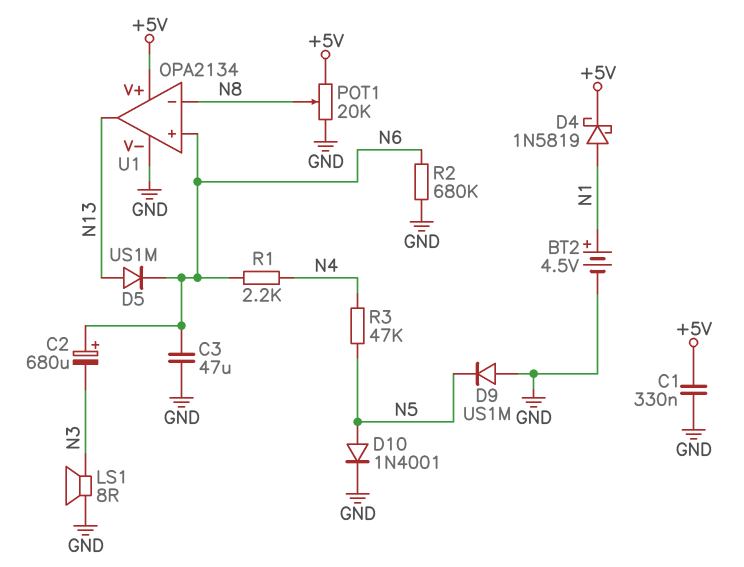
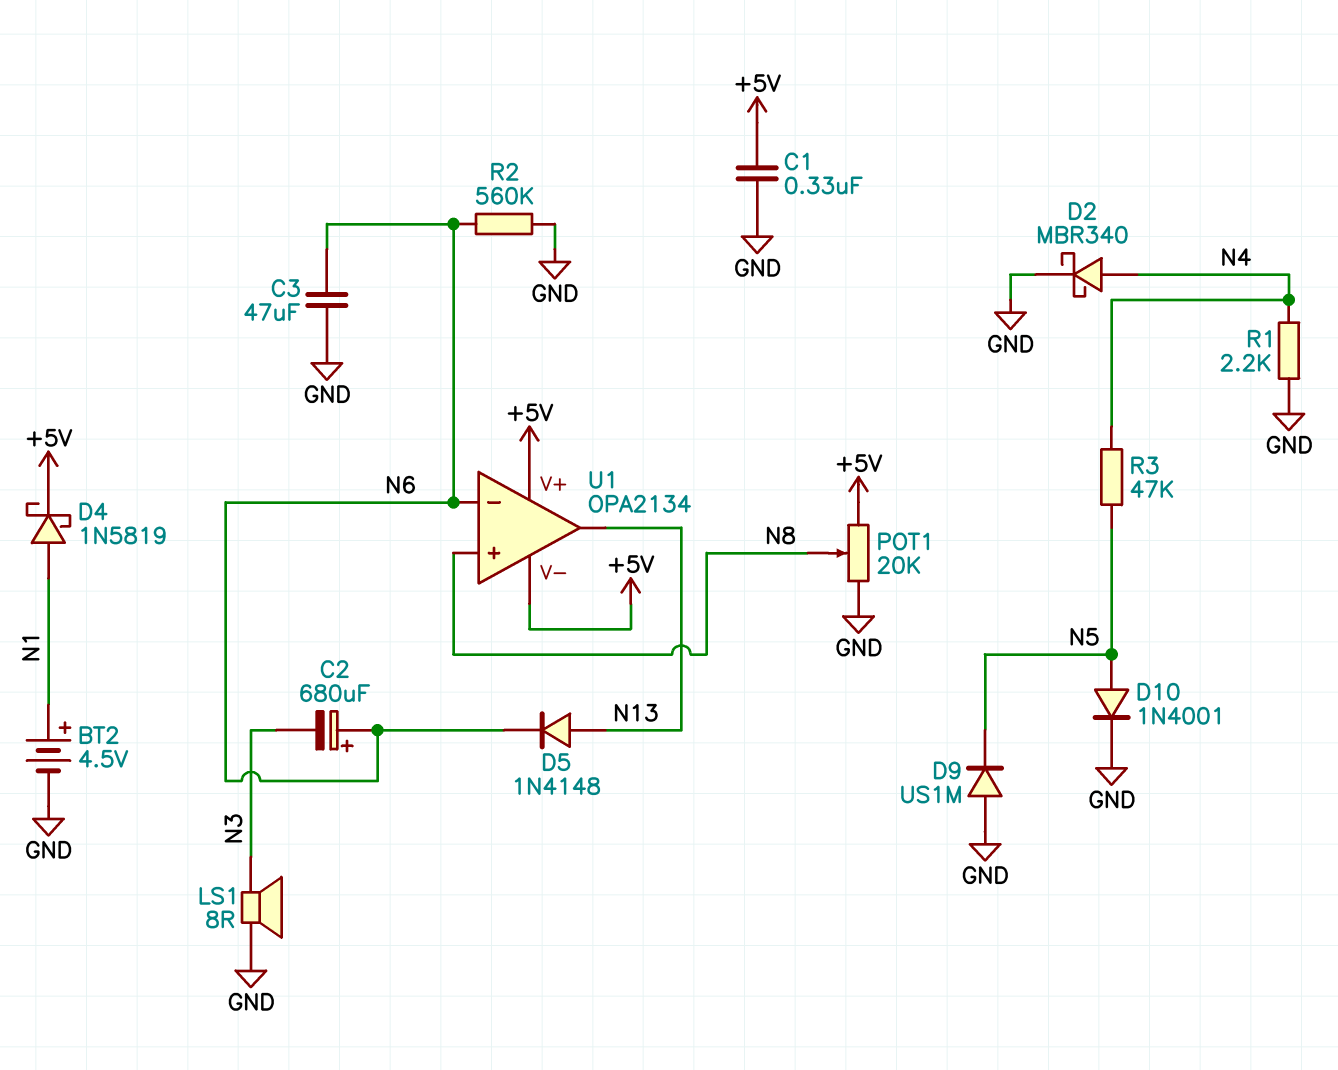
D2: none -> schottky MBR340 (A N4, K GND)
D5: diode US1M (A N13, K N6) -> diode 1N4148 (A N13, K N6)
R1: 2.2k (N4, N6) -> 2.2k (GND, N4)
R2: 680k (GND, N6) -> 560k (GND, N6)
U1 pin V-: GND -> +5V
U1 pin in+: N6 -> N8
U1 pin in-: N8 -> N6

